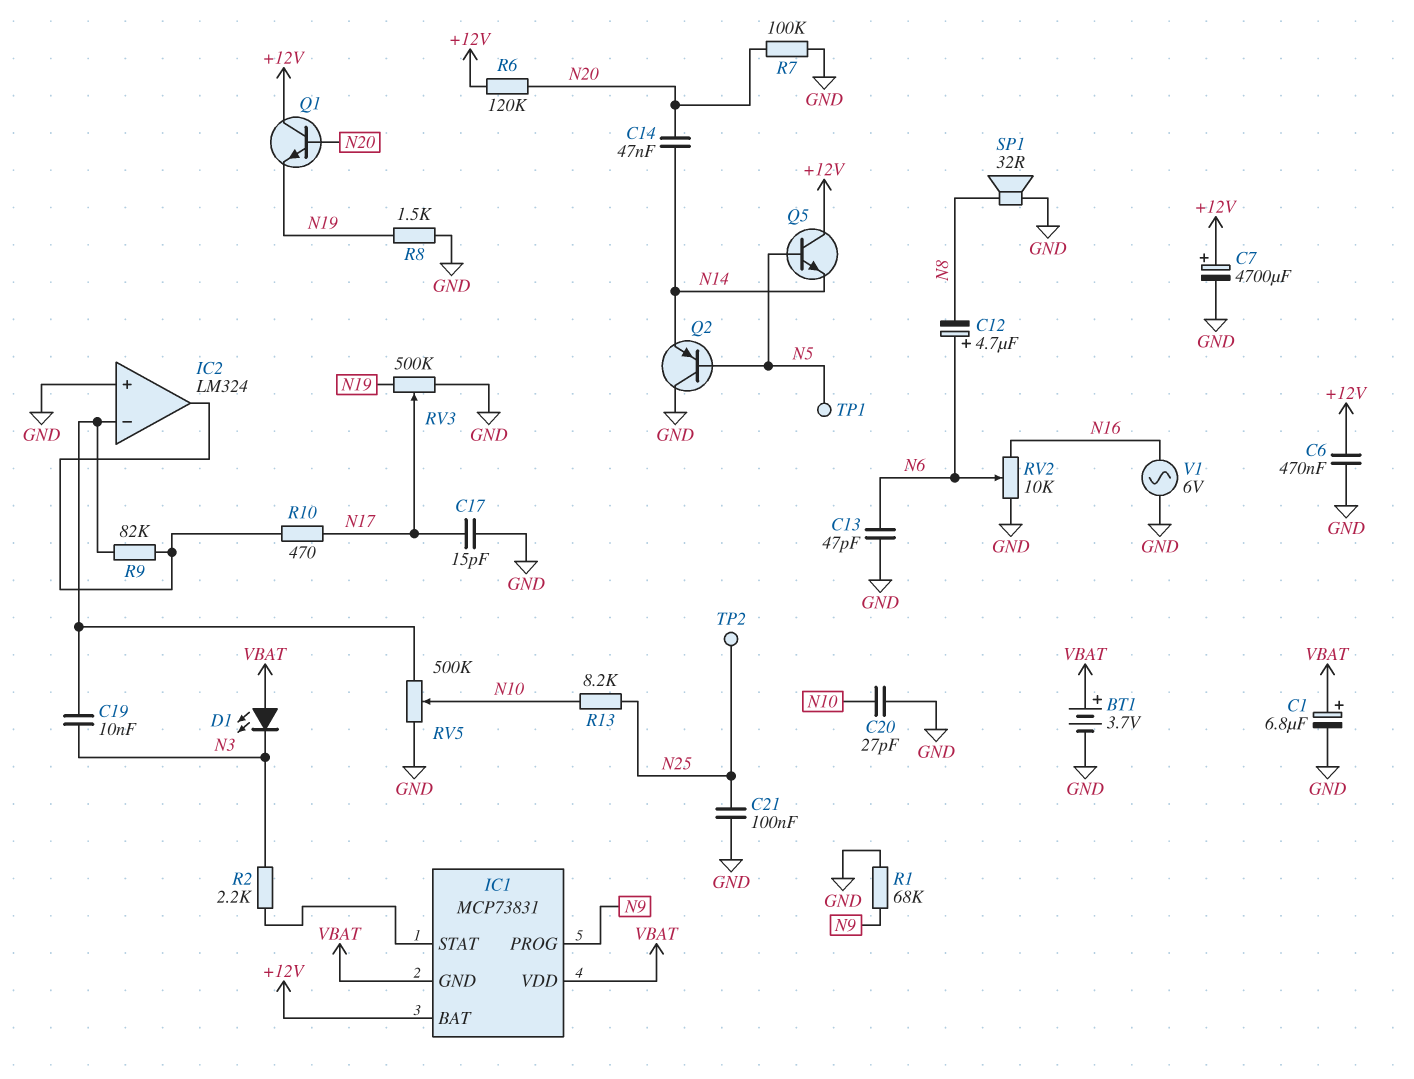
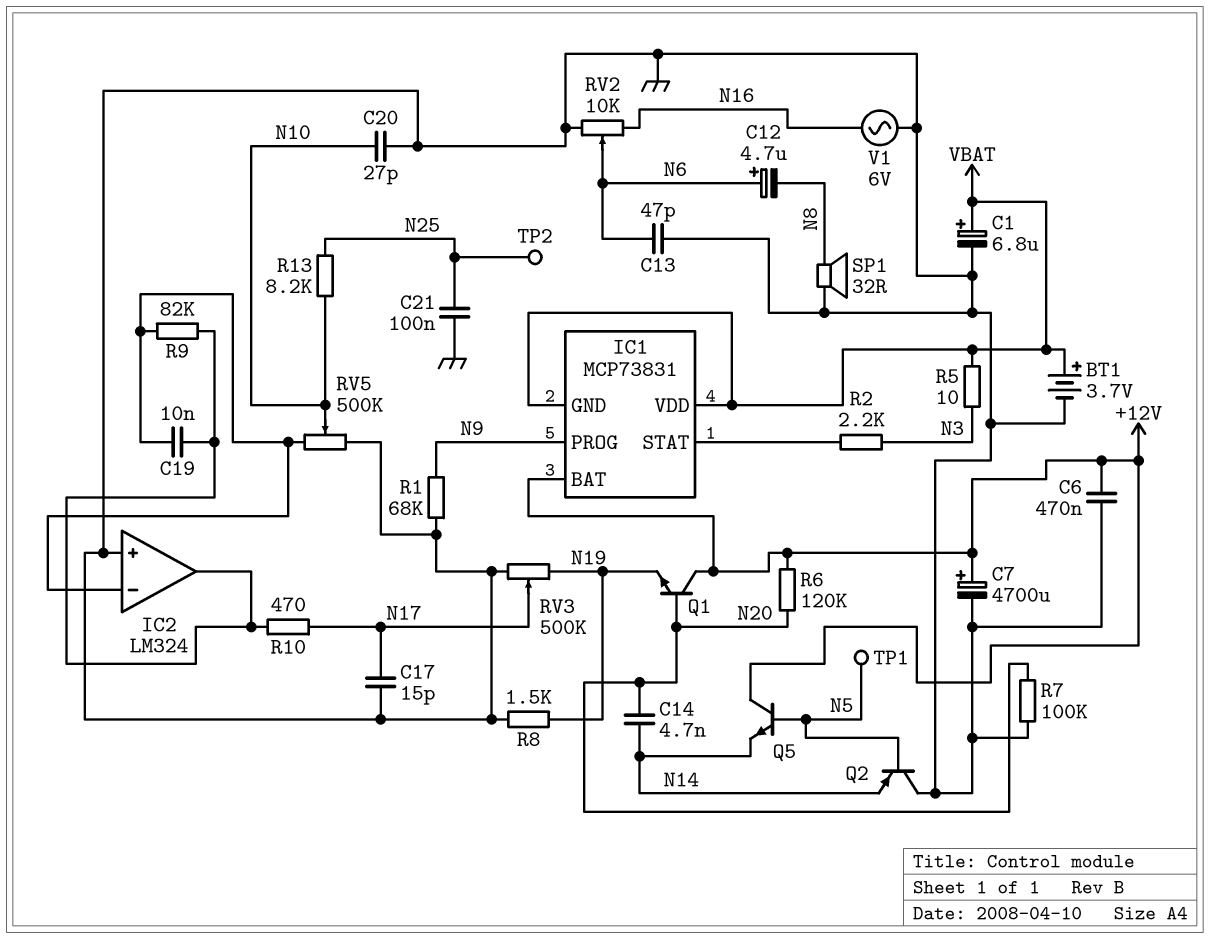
C14: 47nF (N14, N20) -> 4.7nF (N14, N20)
C19: 10nF (IC2/in-, N3) -> 10nF (IC2/in-, IC2/out)
D1: LED (A VBAT, K N3) -> none
R5: none -> 10 (N3, VBAT)

